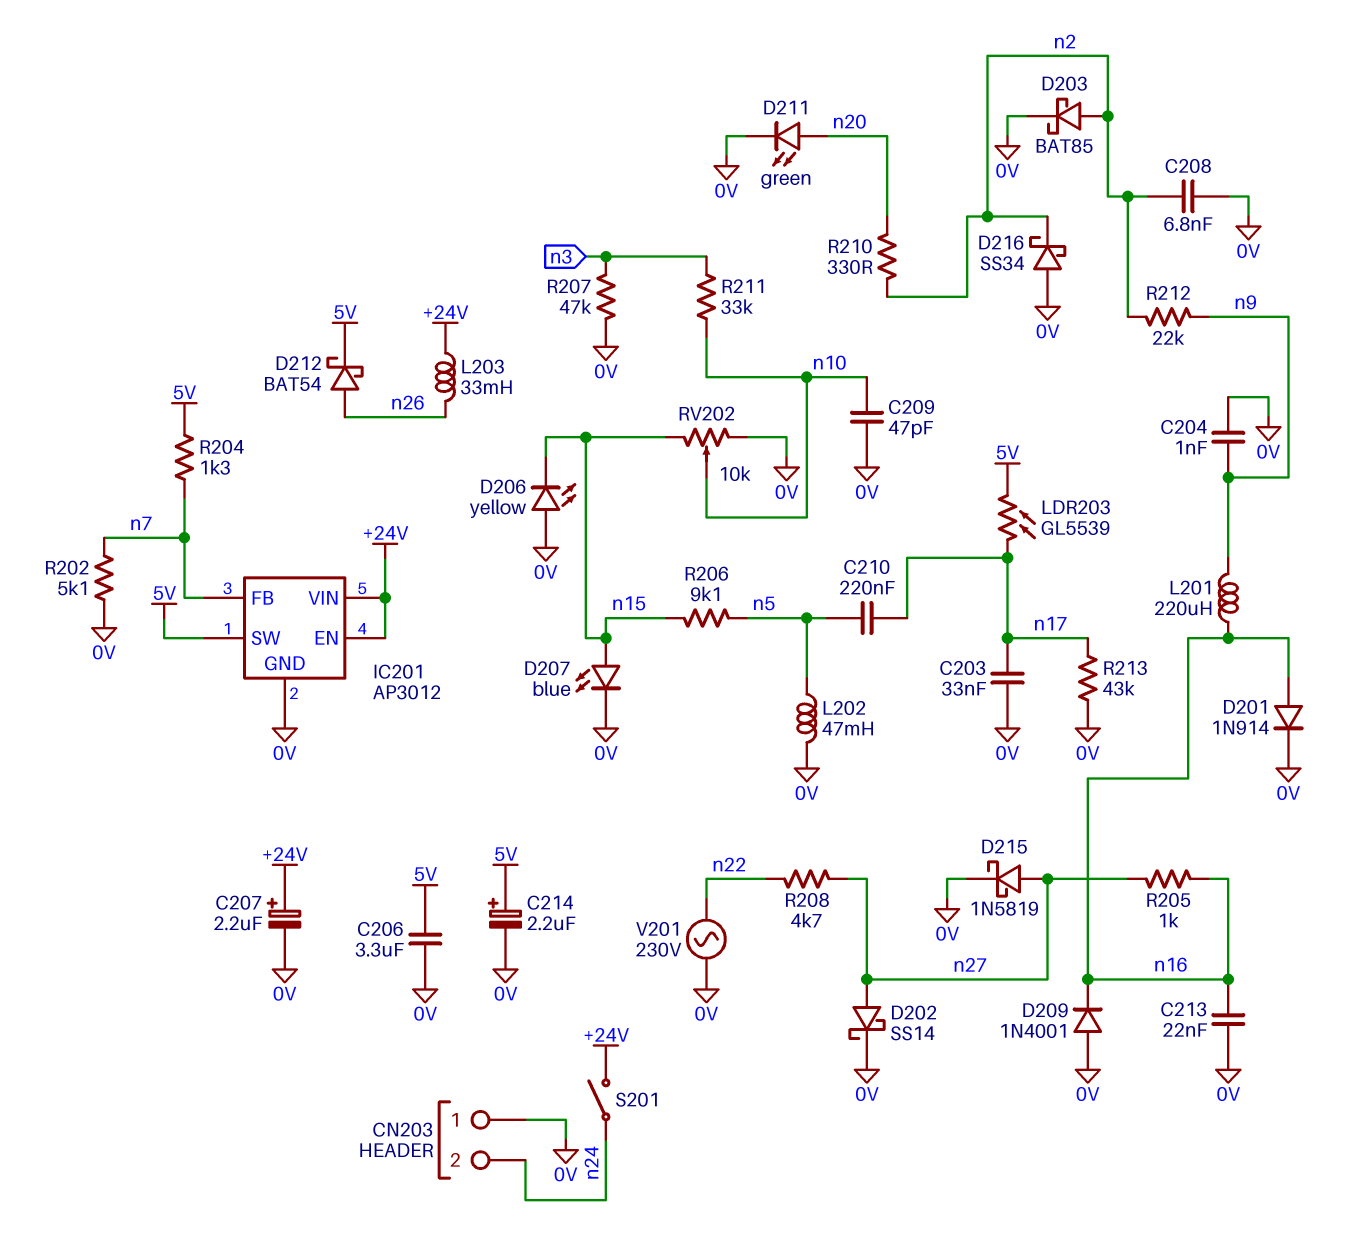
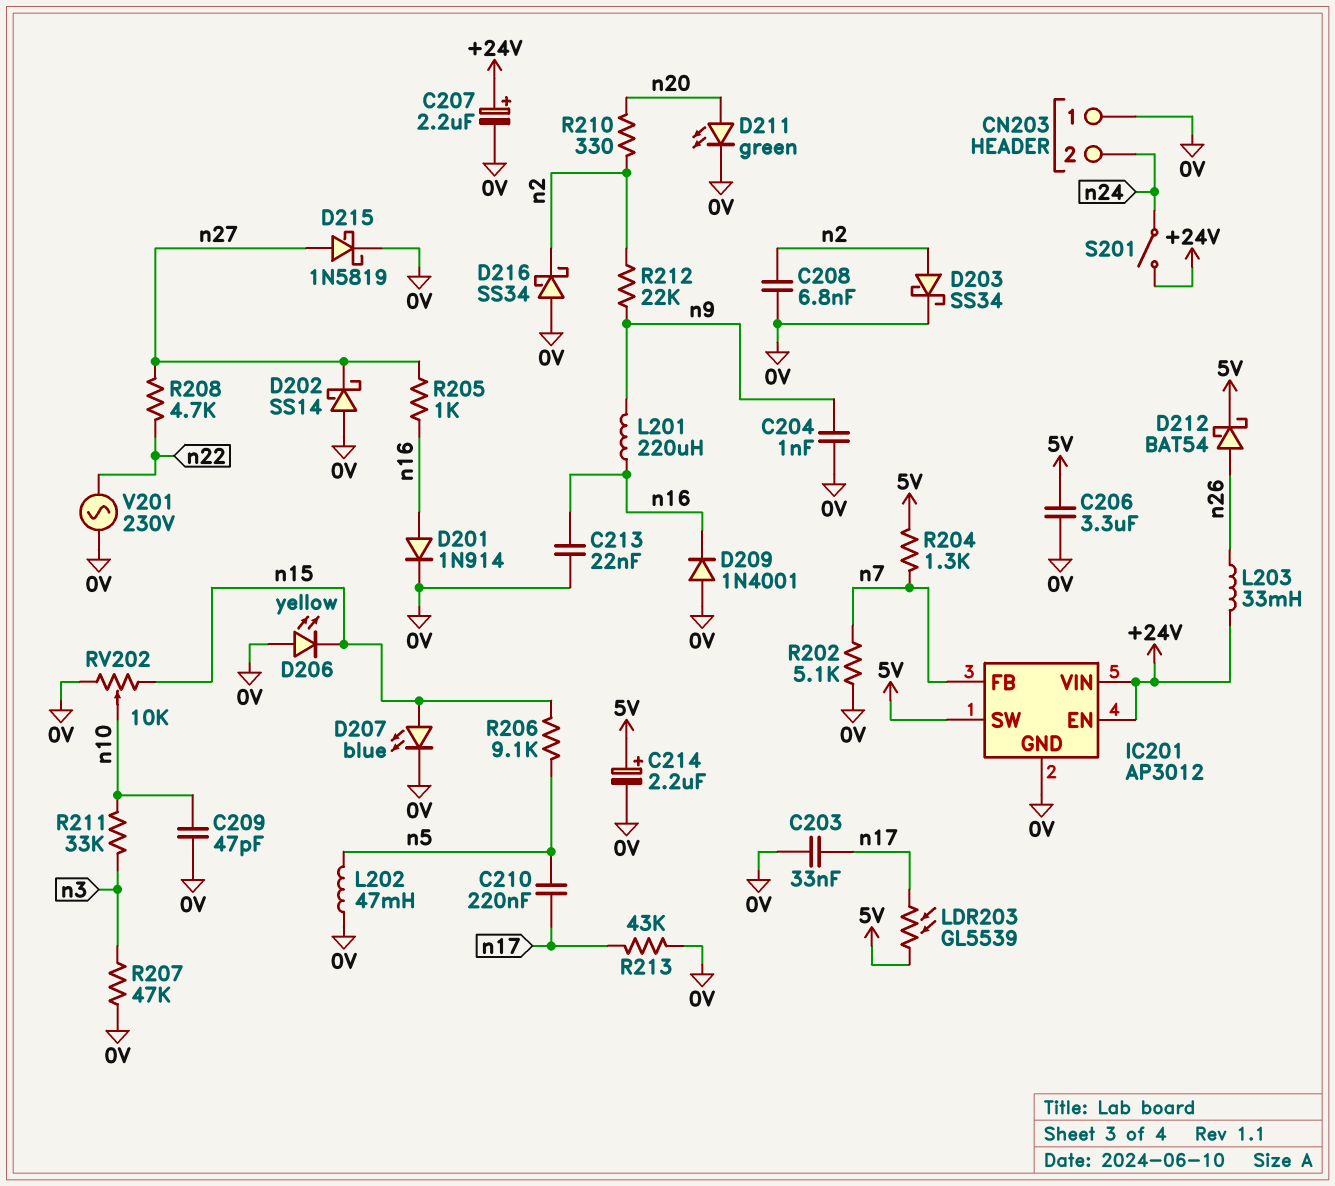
D202: schottky SS14 (A n27, K 0V) -> schottky SS14 (A 0V, K n27)
D203: schottky BAT85 (A n2, K 0V) -> schottky SS34 (A n2, K 0V)

